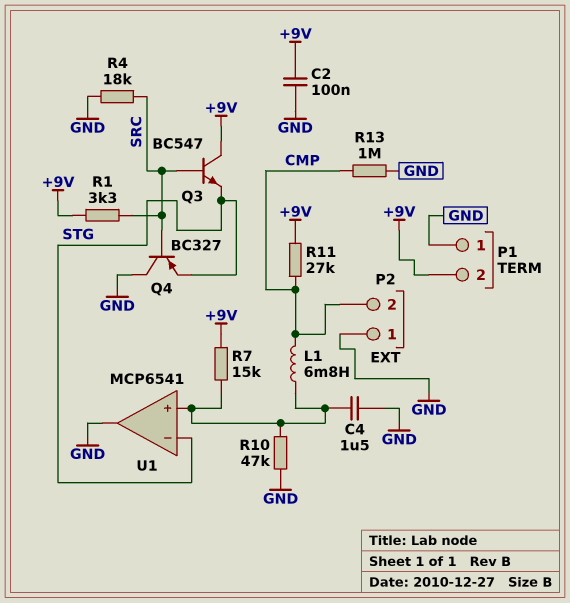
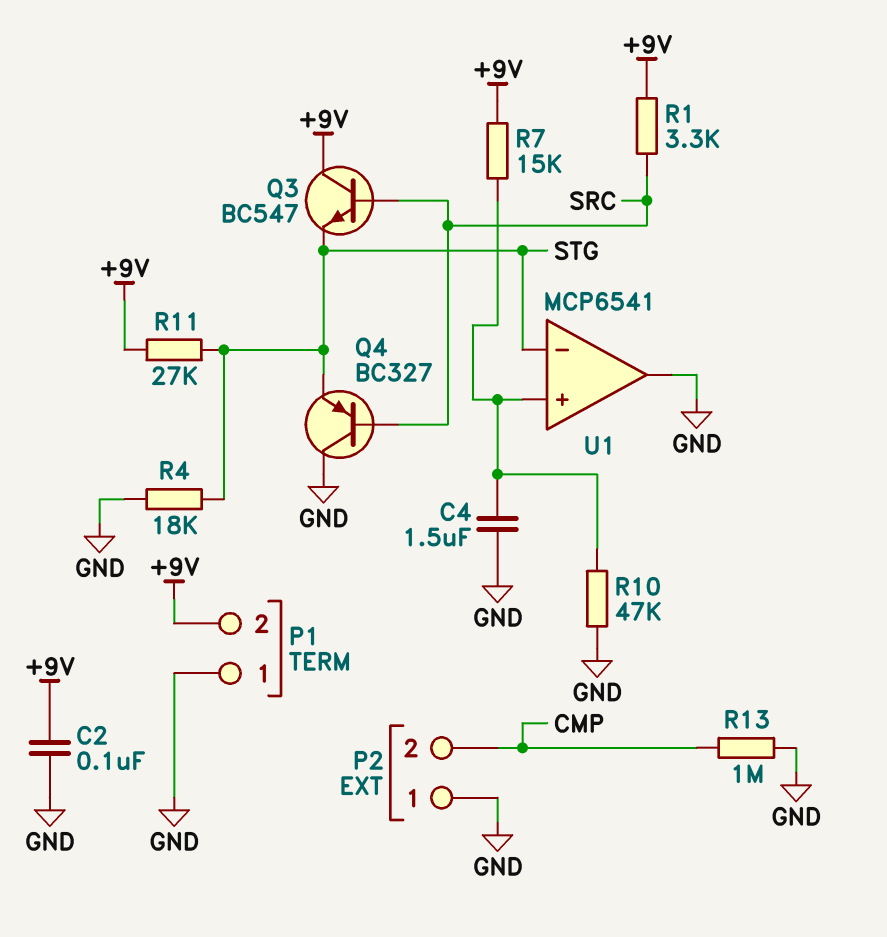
L1: 6.8mH (CMP, U1/in+) -> none
R4: 18k (GND, SRC) -> 18k (GND, STG)
R11: 27k (+9V, CMP) -> 27k (+9V, STG)

